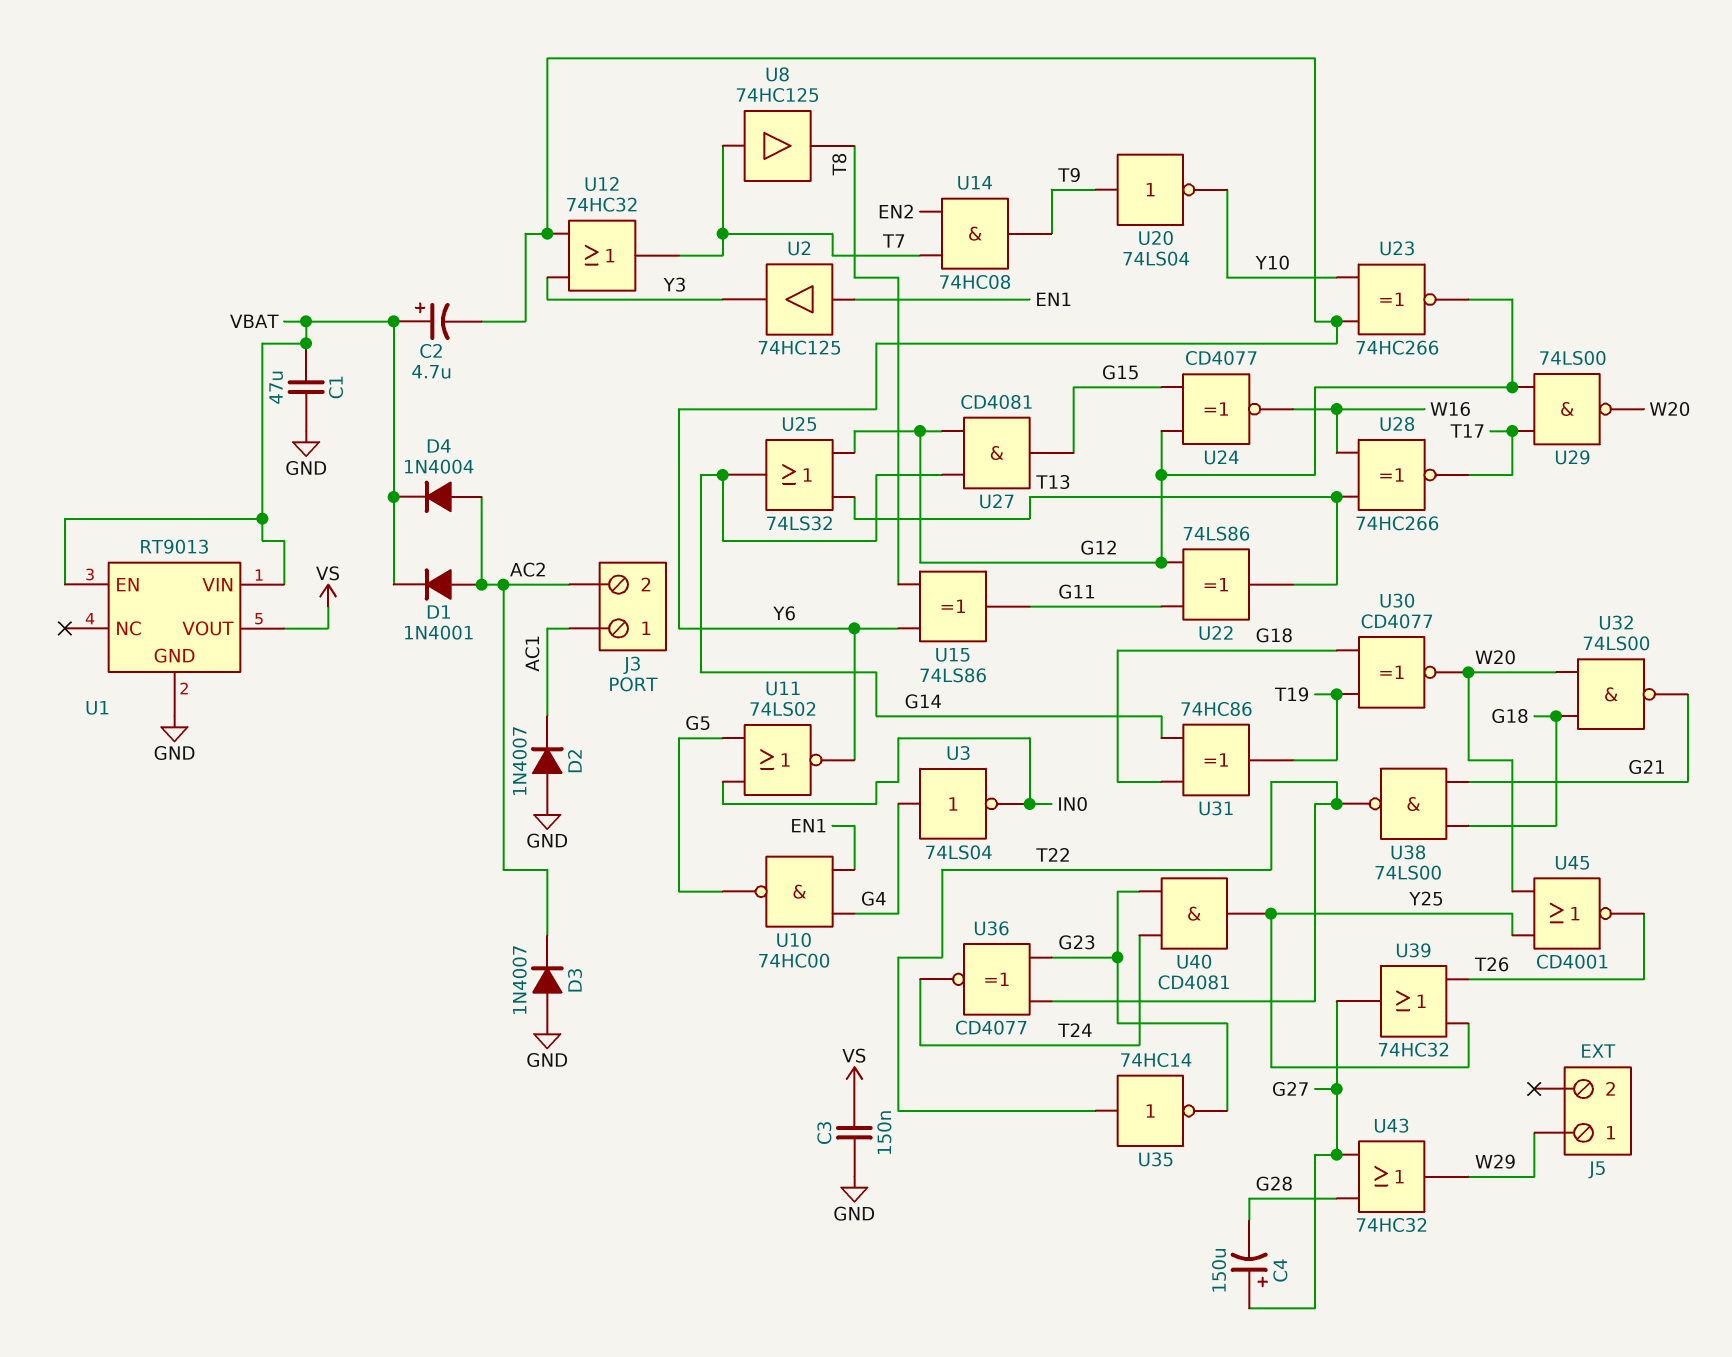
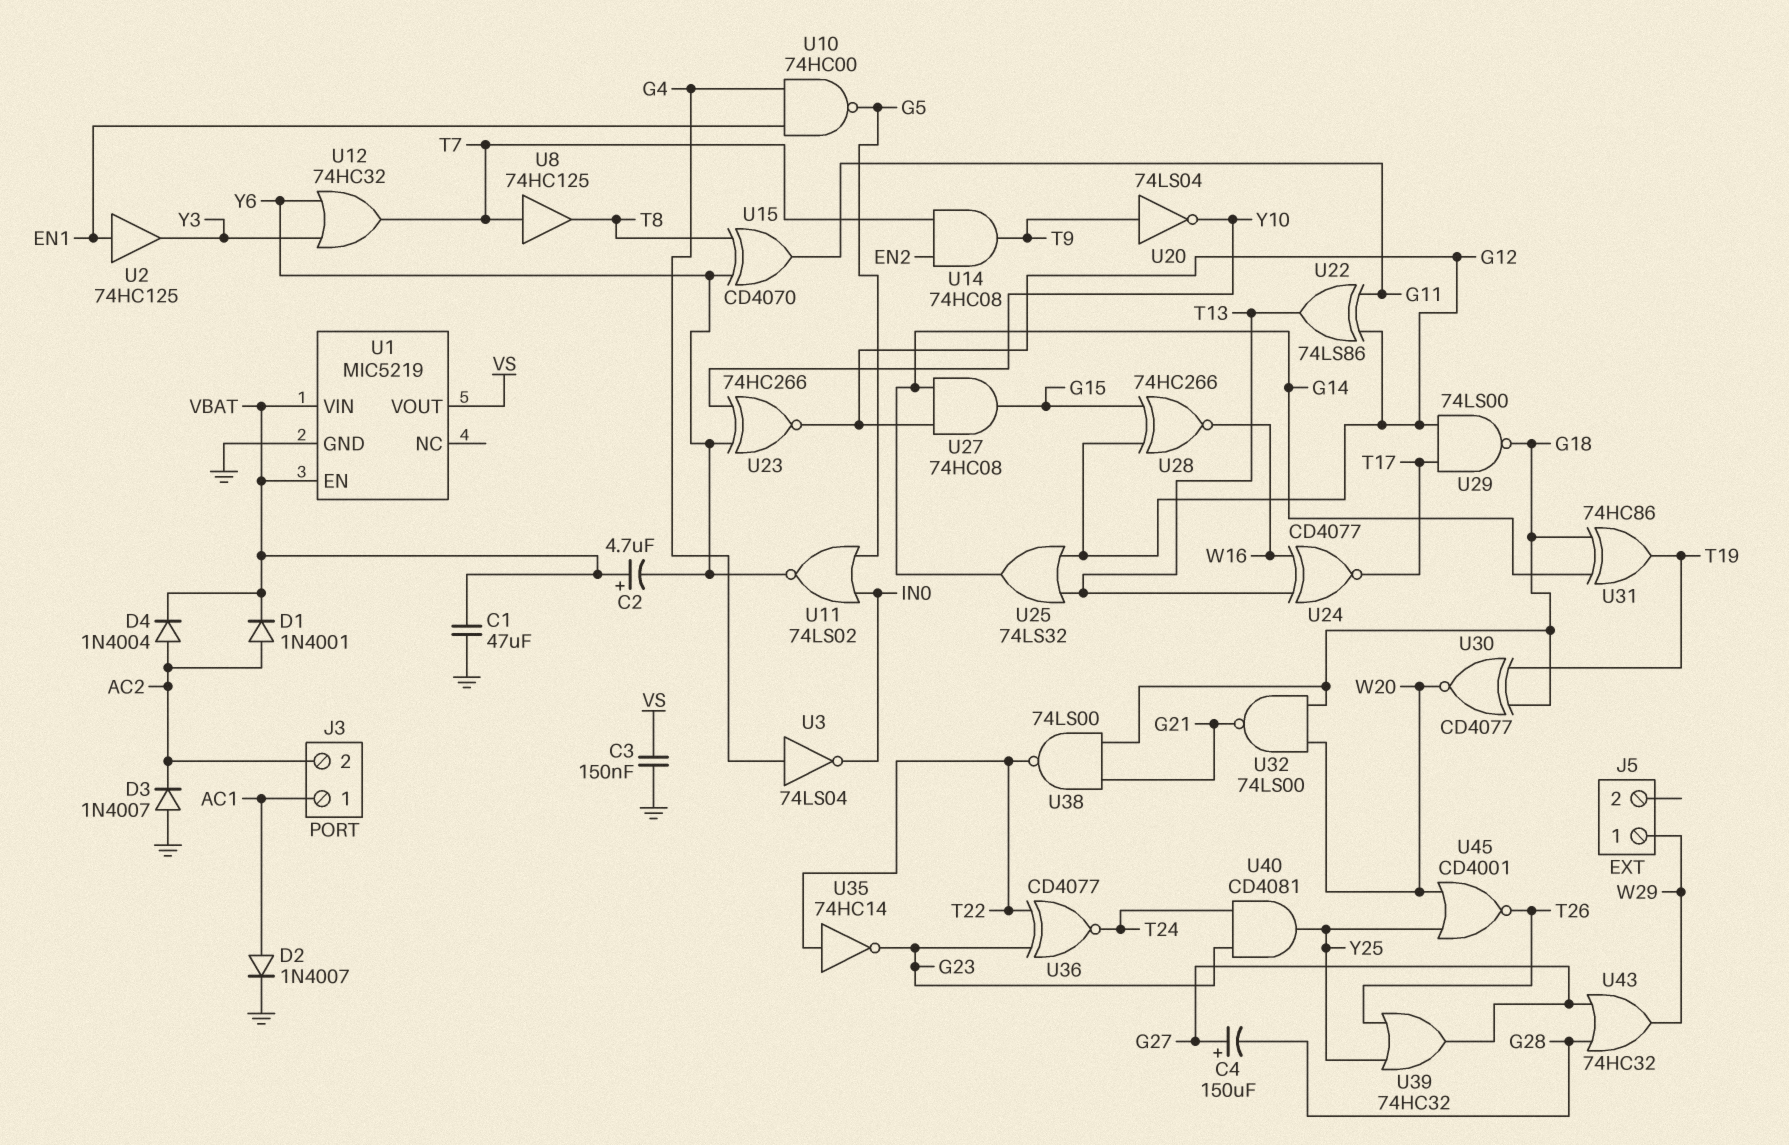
D2: diode 1N4007 (A GND, K AC1) -> diode 1N4007 (A AC1, K GND)
U1: RT9013 -> MIC5219
U15: XOR 74LS86 (in T8, in Y6, out G11) -> XOR CD4070 (in T8, in Y6, out G11)
U24: XNOR CD4077 (in G12, in G15, out W16) -> XNOR CD4077 (in T13, in W16, out T17)
U27: AND CD4081 (in G12, in G14, out G15) -> AND 74HC08 (in G12, in G14, out G15)
U28: XNOR 74HC266 (in T13, in W16, out T17) -> XNOR 74HC266 (in G12, in G15, out W16)
U29: NAND 74LS00 (in G12, in T17, out W20) -> NAND 74LS00 (in G12, in T17, out G18)

